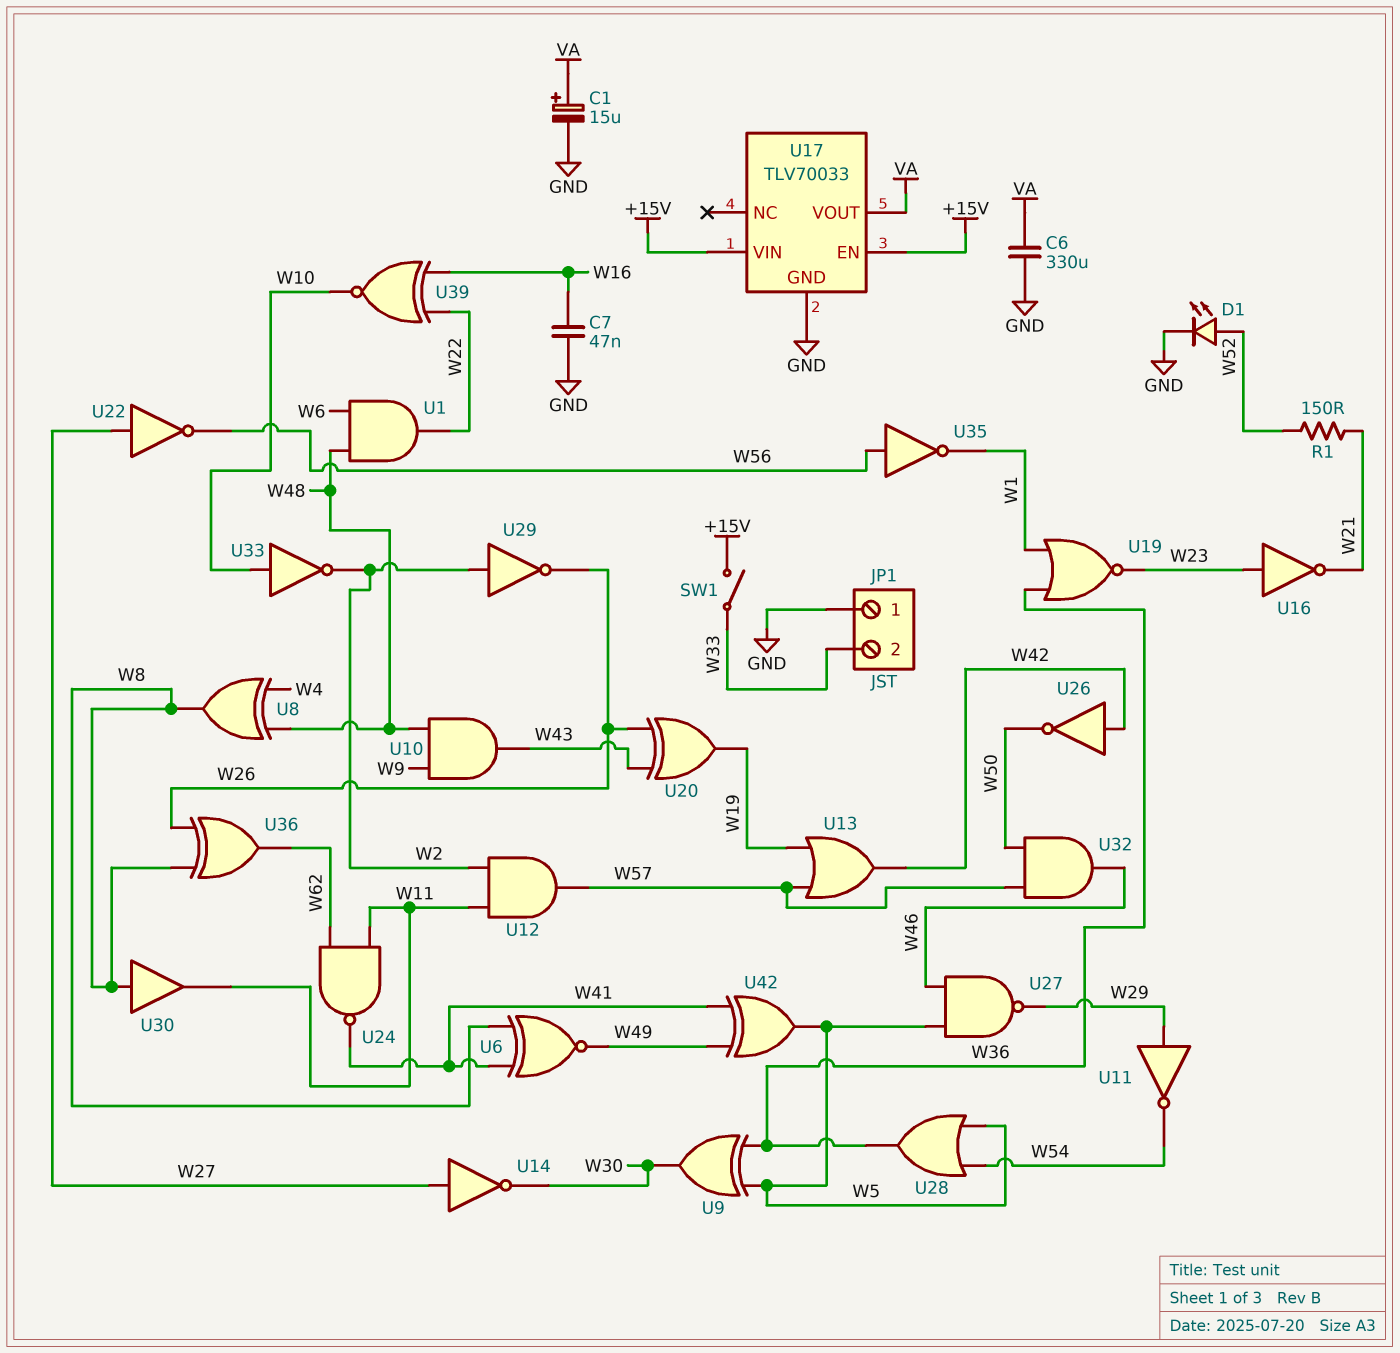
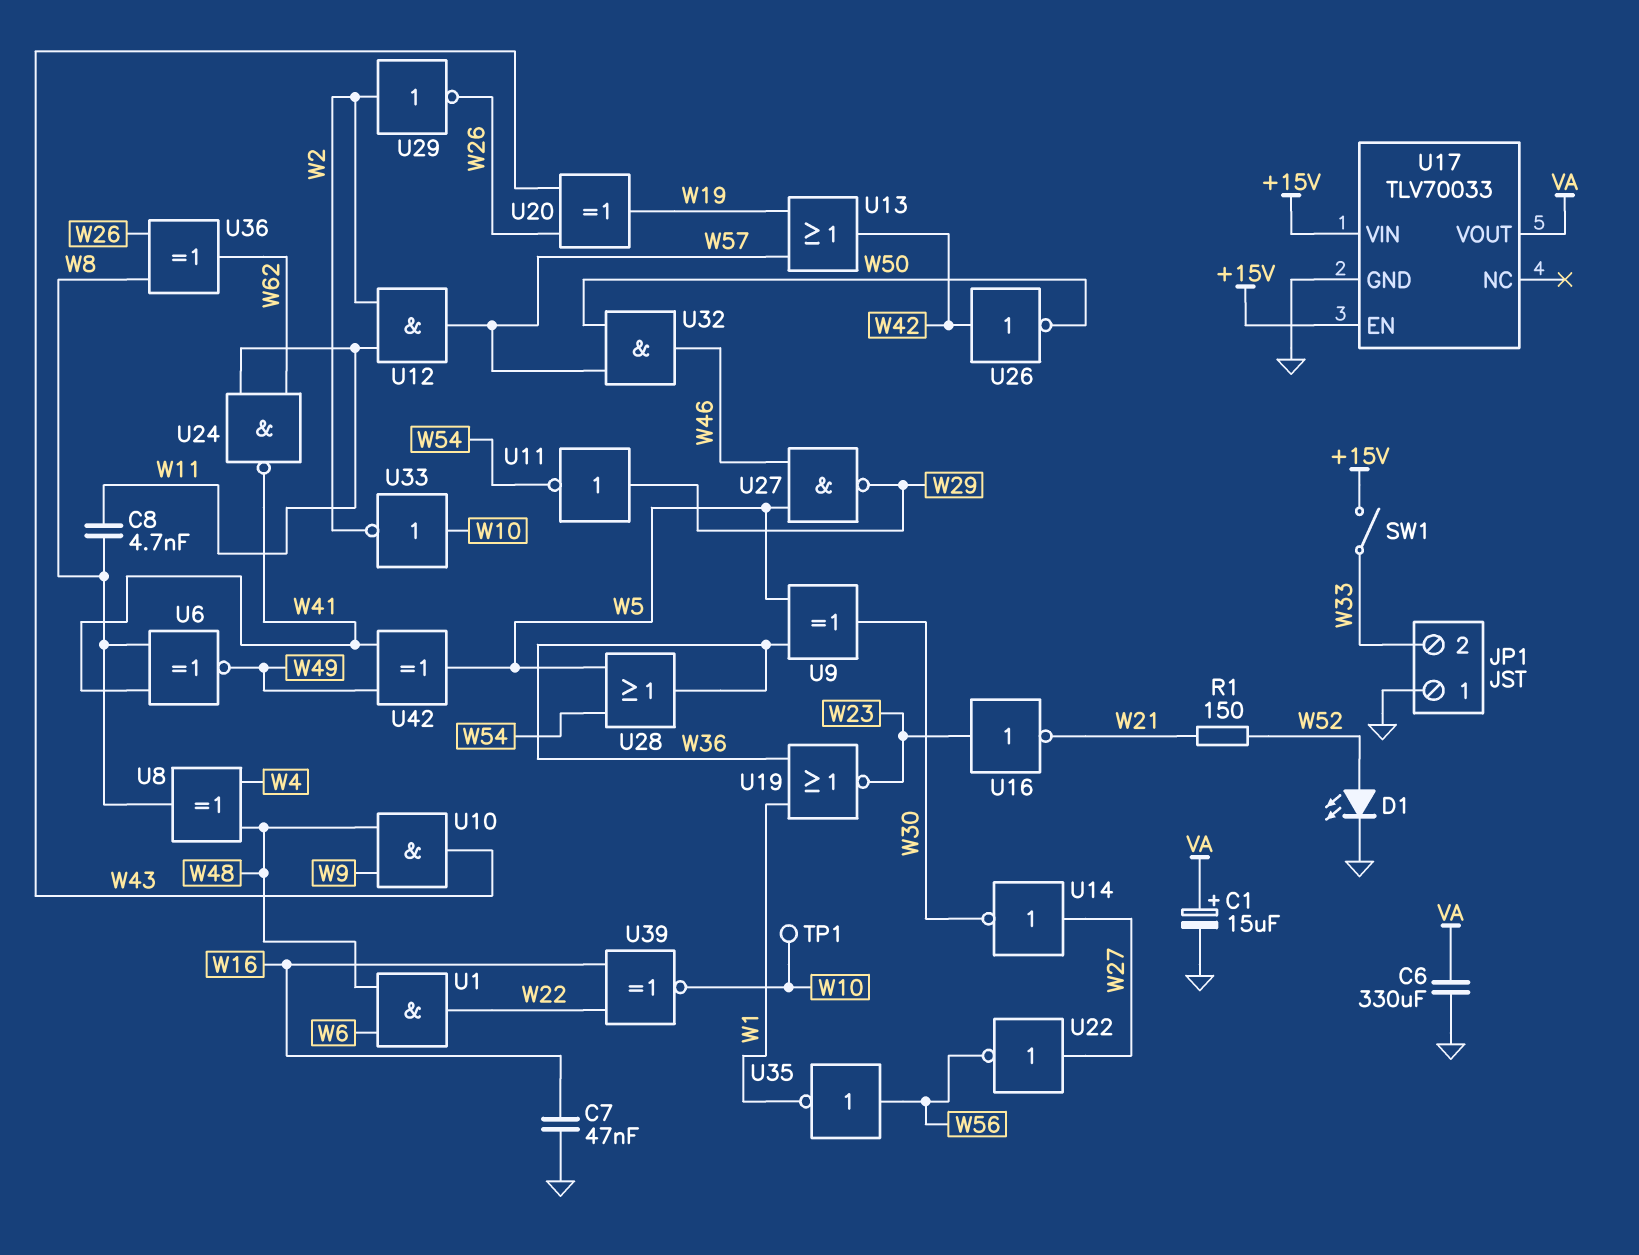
C8: none -> 4.7nF (W8, W11)
TP1: none -> test point (W10)
U30: buffer (in W8, out W11) -> none

